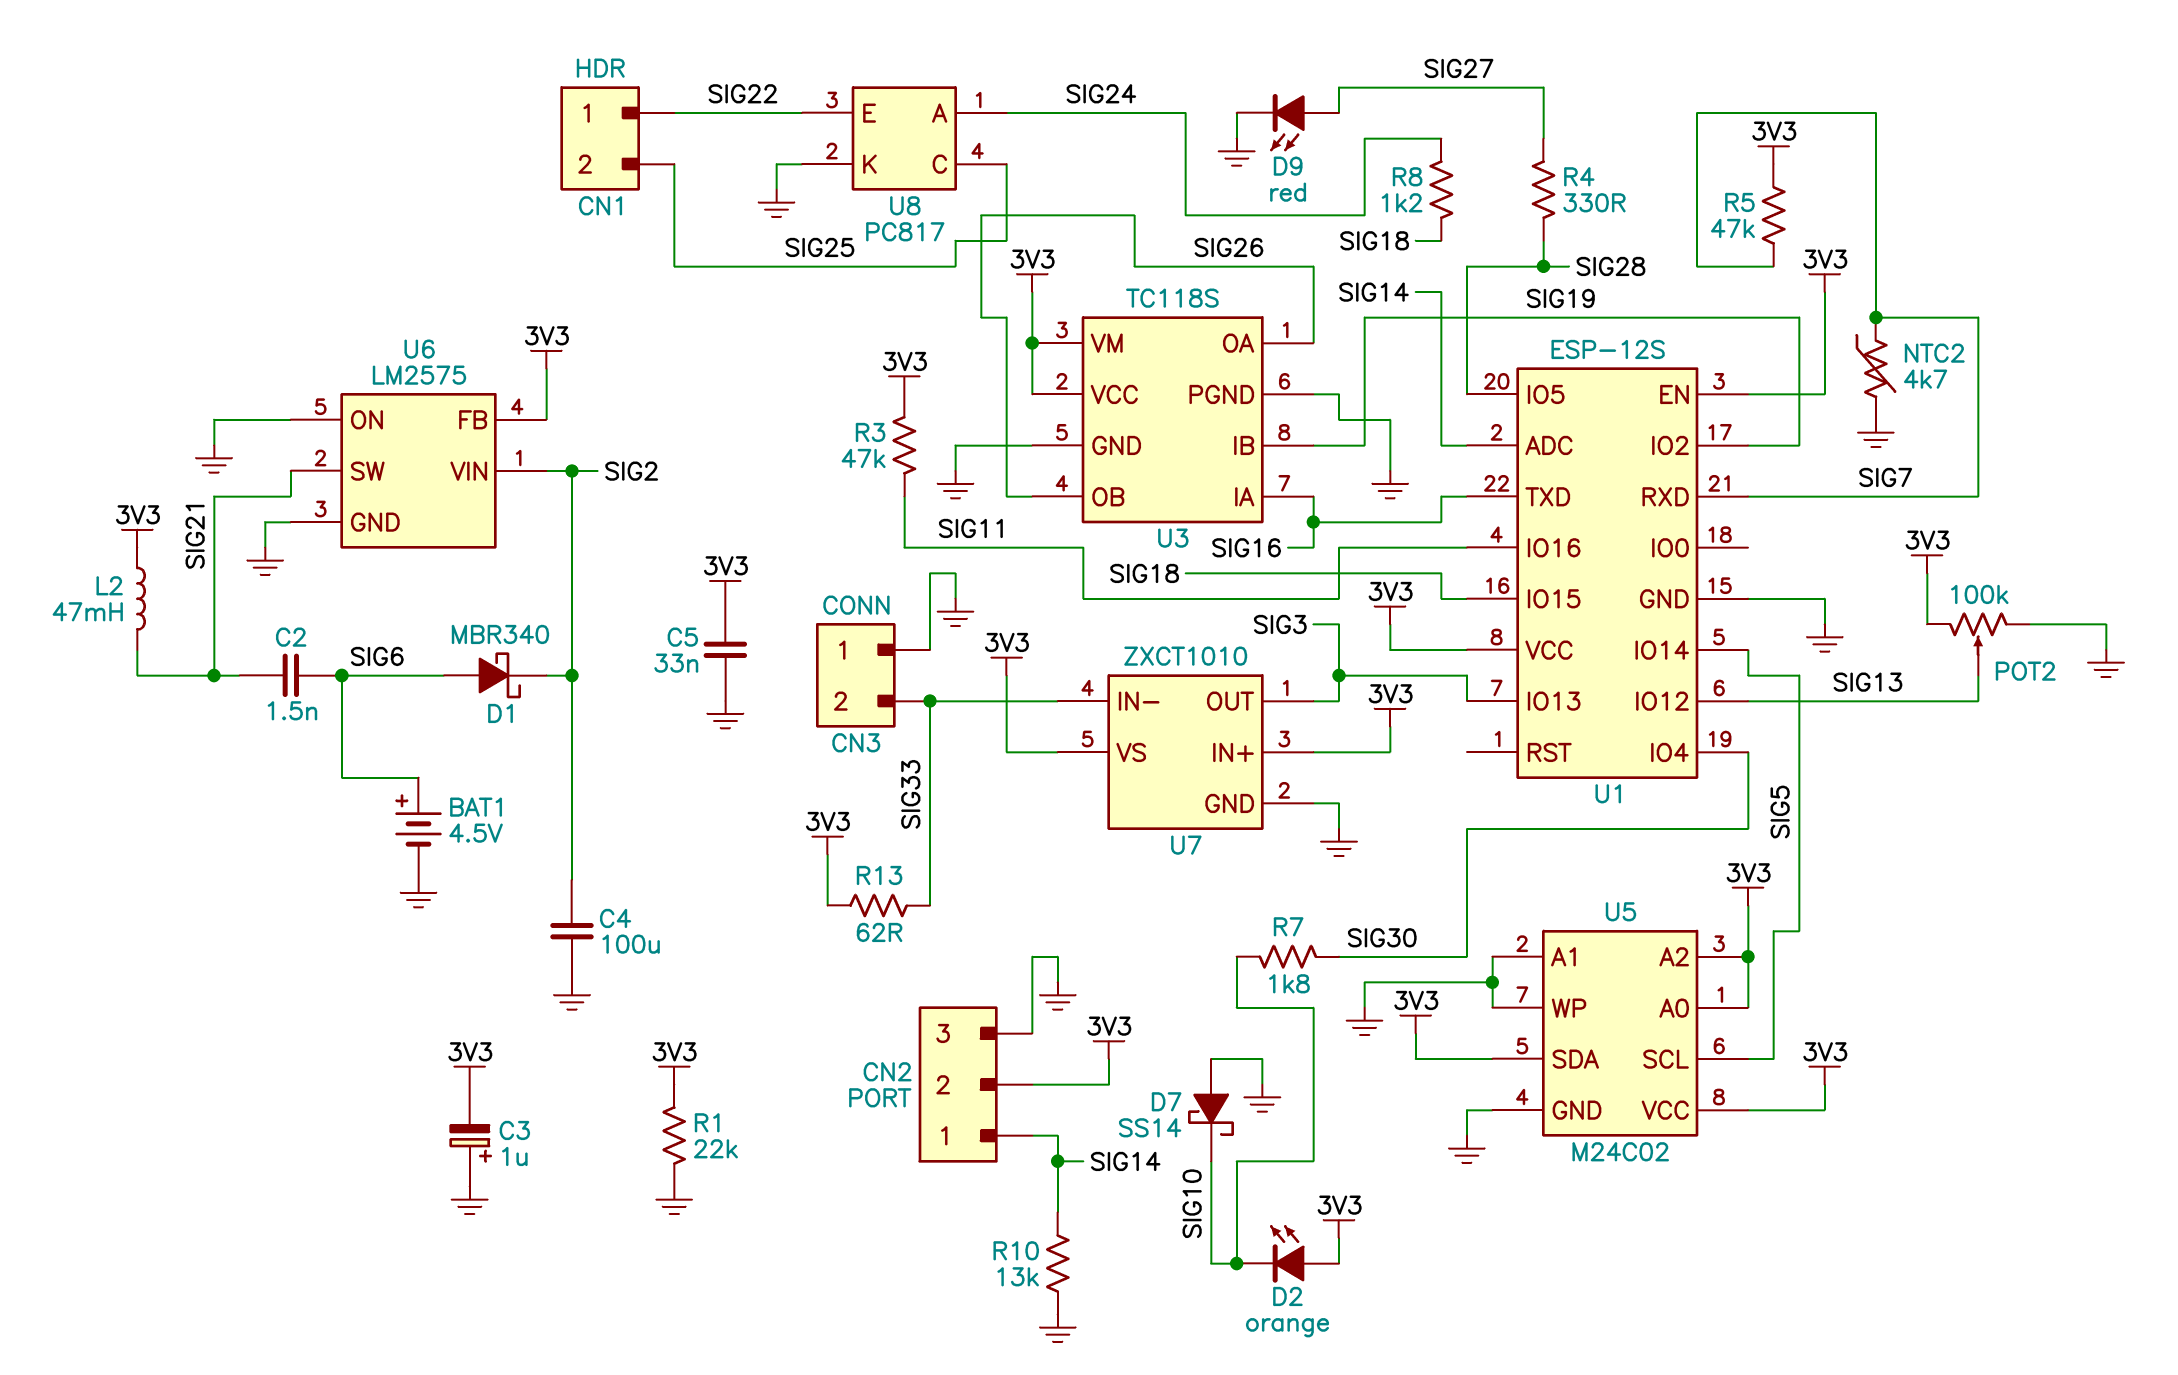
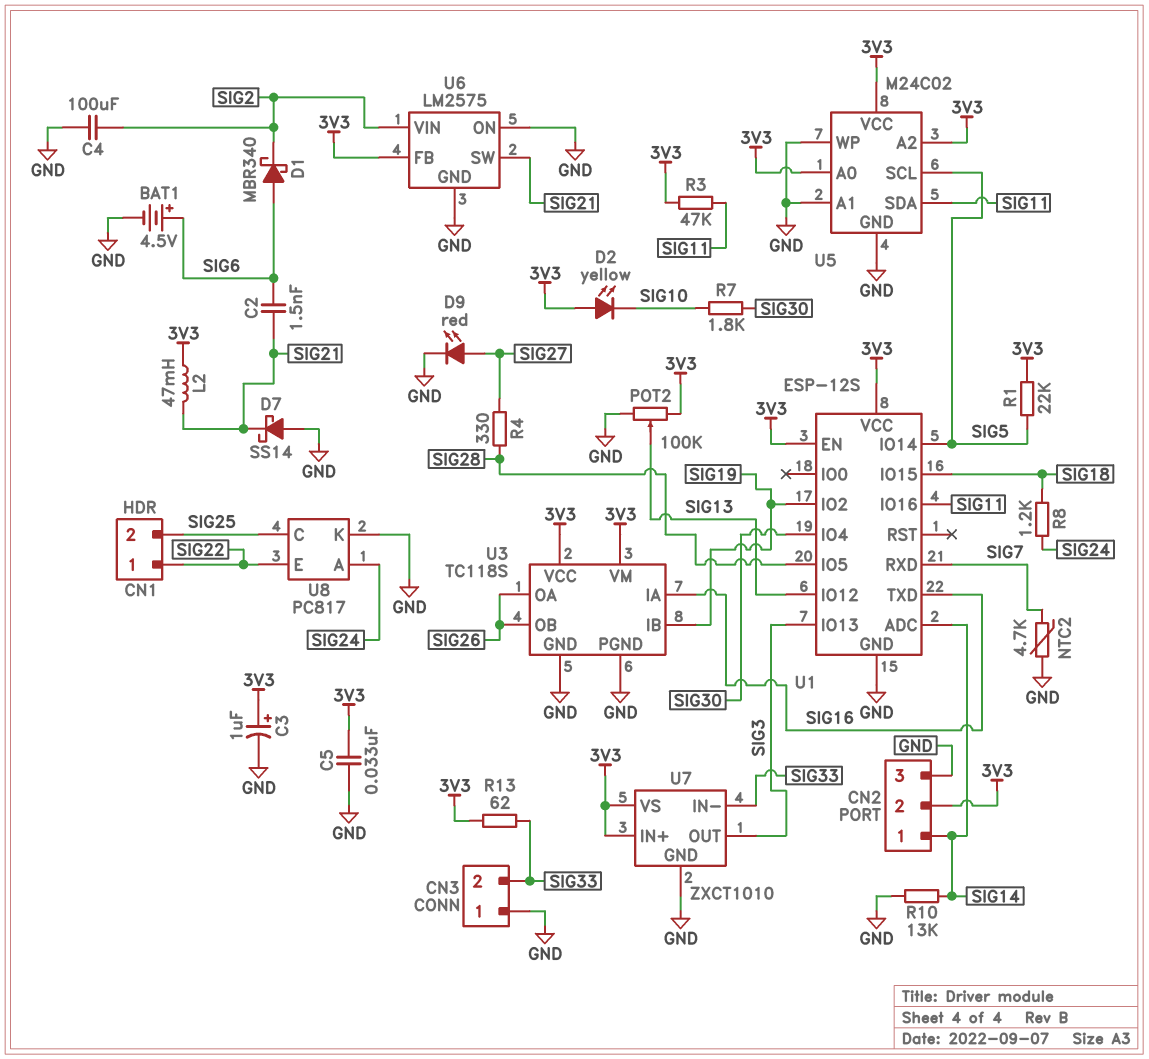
C3: 1uF (plus GND, minus 3V3) -> 1uF (plus 3V3, minus GND)
D2: LED orange (A 3V3, K SIG10) -> LED yellow (A 3V3, K SIG10)
D7: schottky SS14 (A GND, K SIG10) -> schottky SS14 (A GND, K SIG21)
R1: 22k (3V3, GND) -> 22k (3V3, SIG5)
R5: 47k (3V3, SIG7) -> none
U5 pin SDA: 3V3 -> SIG11

